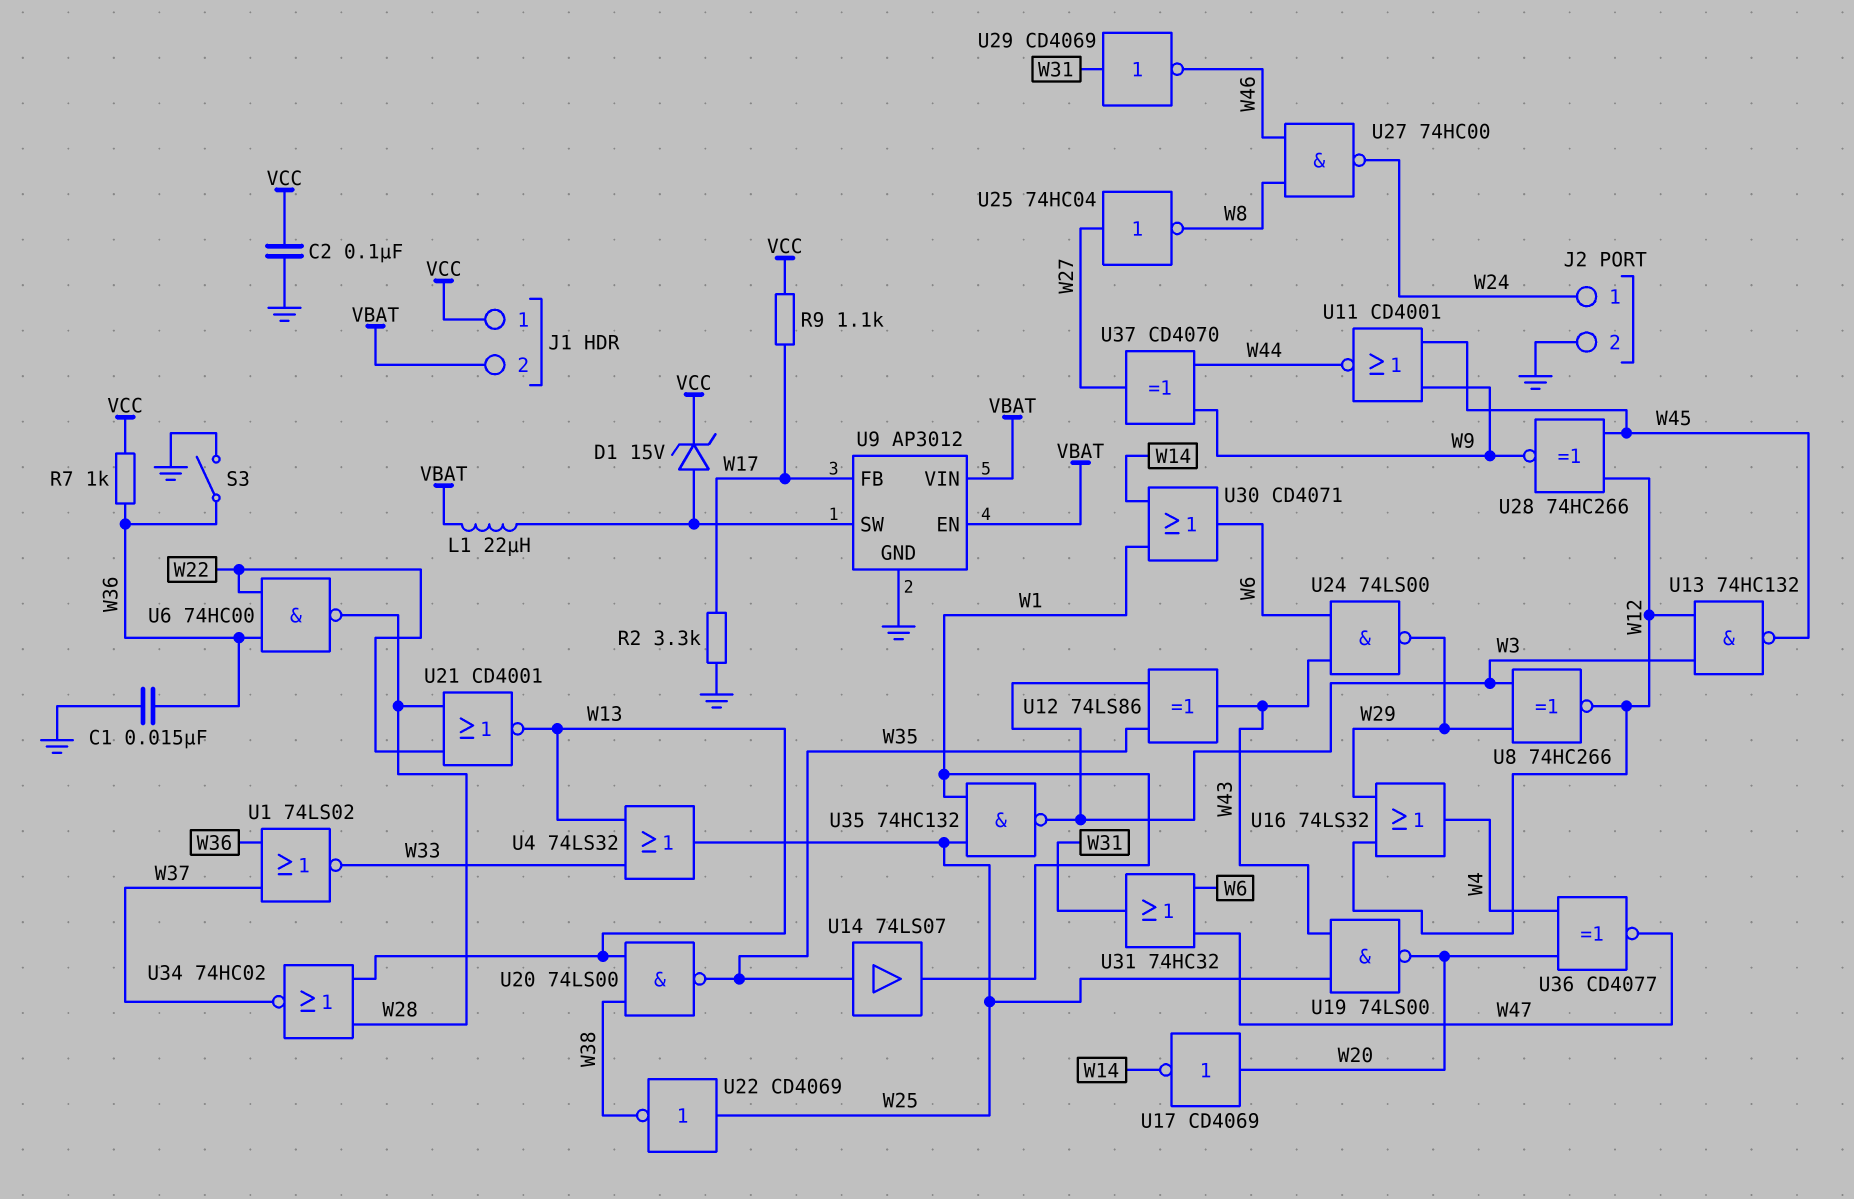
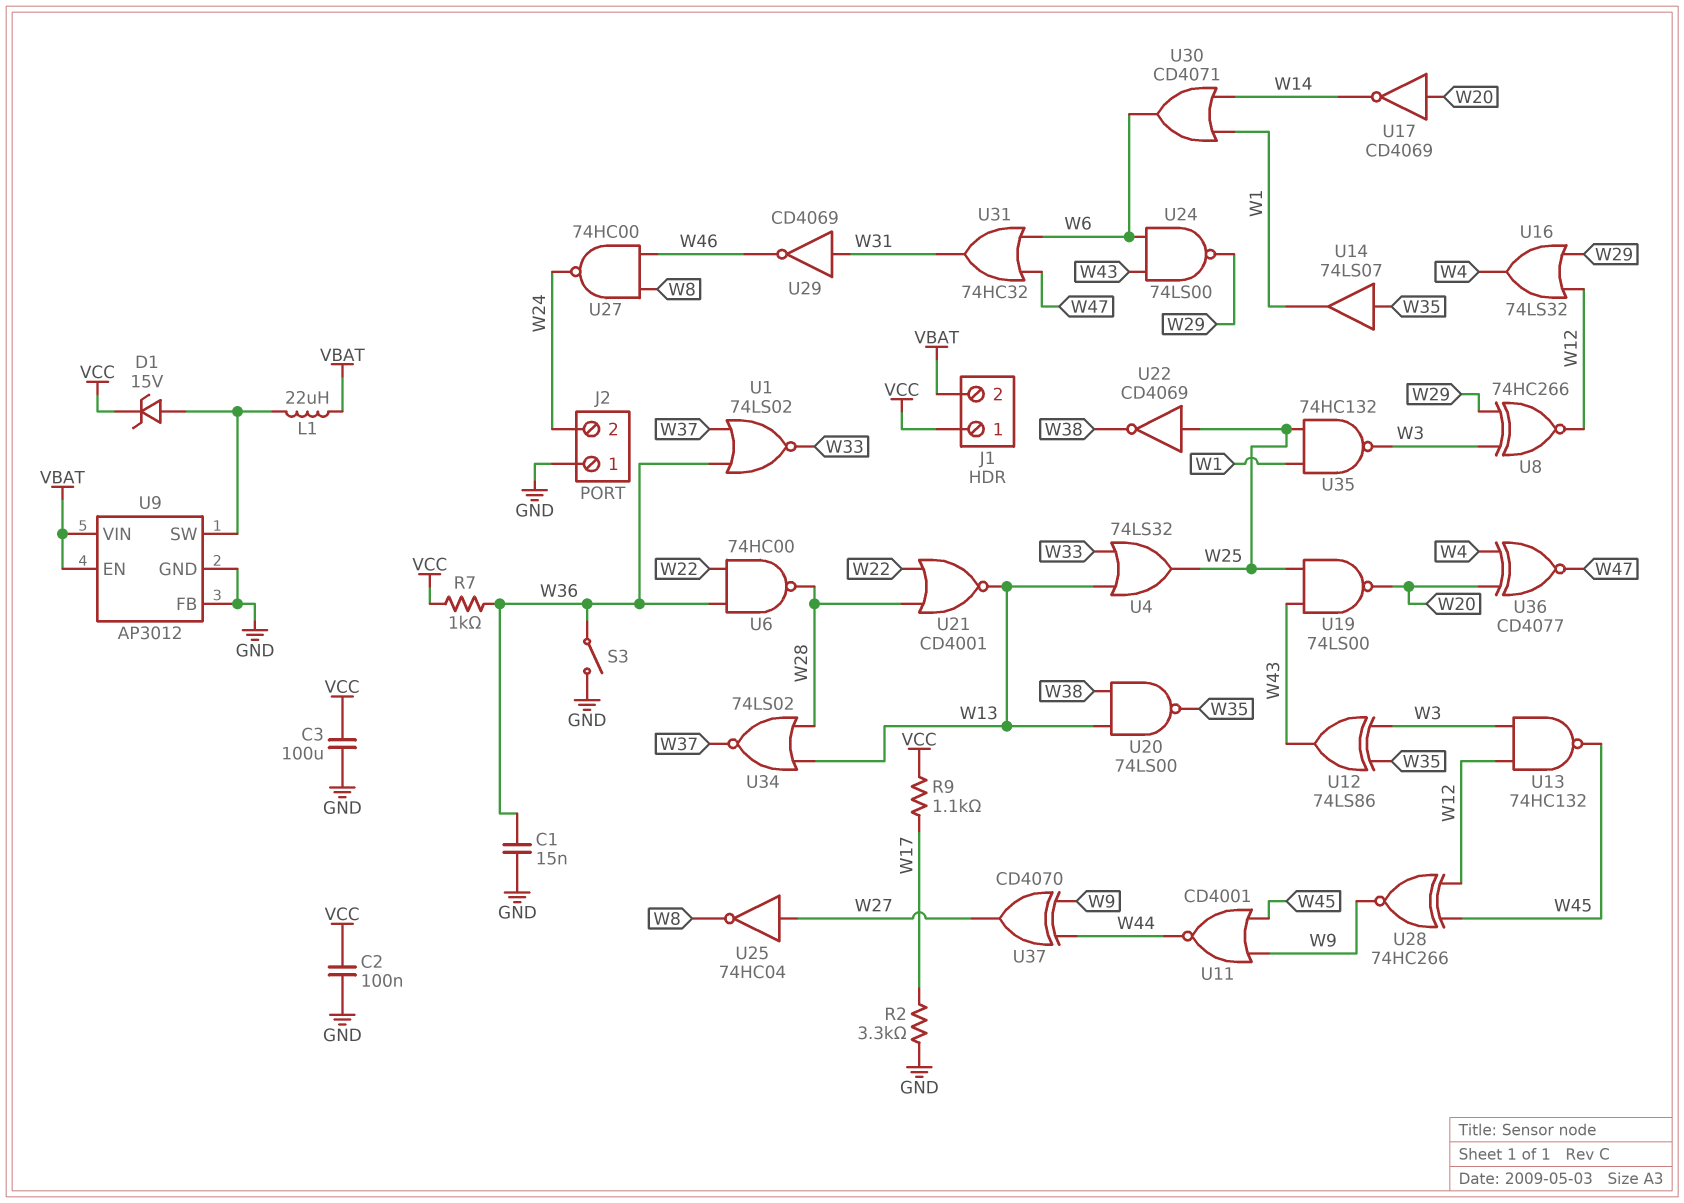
C3: none -> 100uF (GND, VCC)
J2 pin 1: W24 -> GND
J2 pin 2: GND -> W24
U9 pin FB: W17 -> GND
U34: NOR 74HC02 (in W13, in W28, out W37) -> NOR 74LS02 (in W13, in W28, out W37)

